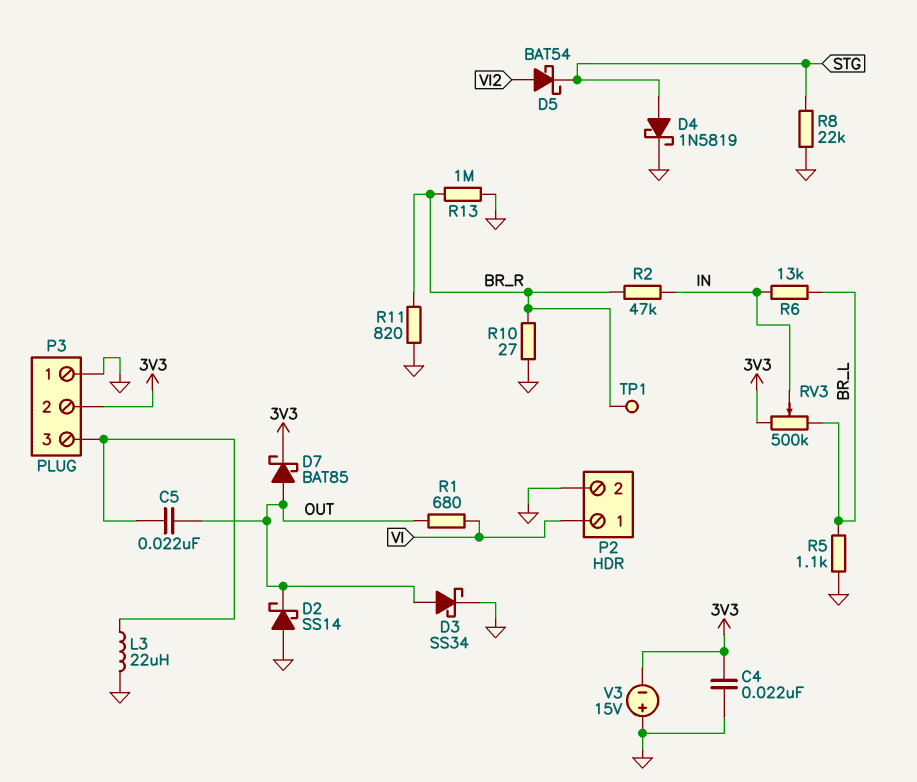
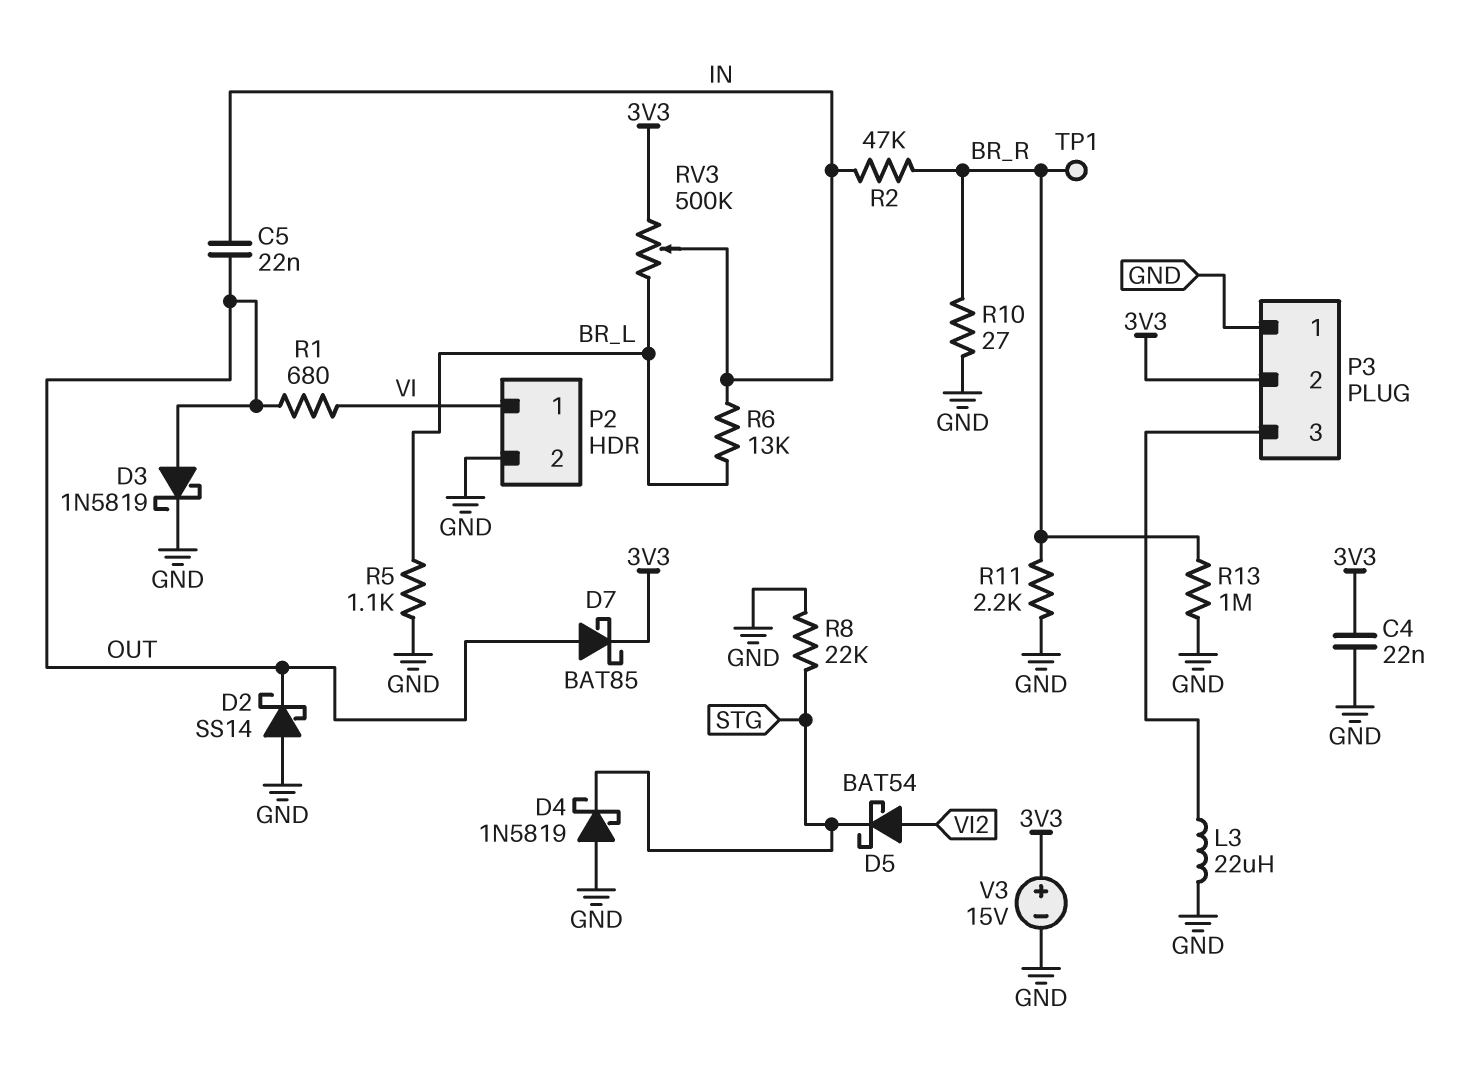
C5: 22nF (OUT, P3/3) -> 22nF (IN, OUT)
D3: schottky SS34 (A OUT, K GND) -> schottky 1N5819 (A OUT, K GND)
D4: schottky 1N5819 (A STG, K GND) -> schottky 1N5819 (A GND, K STG)
R11: 820 (BR_R, GND) -> 2.2k (BR_R, GND)
V3: 15V (plus GND, minus 3V3) -> 15V (plus 3V3, minus GND)

